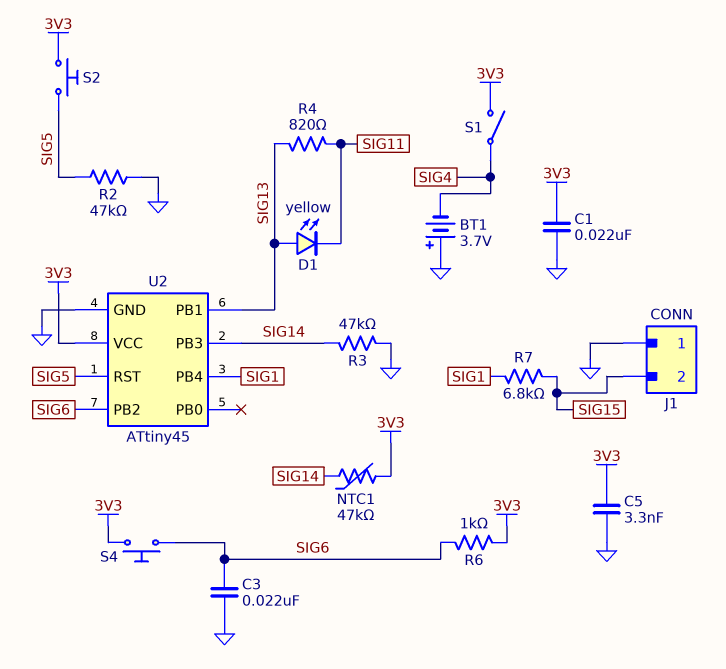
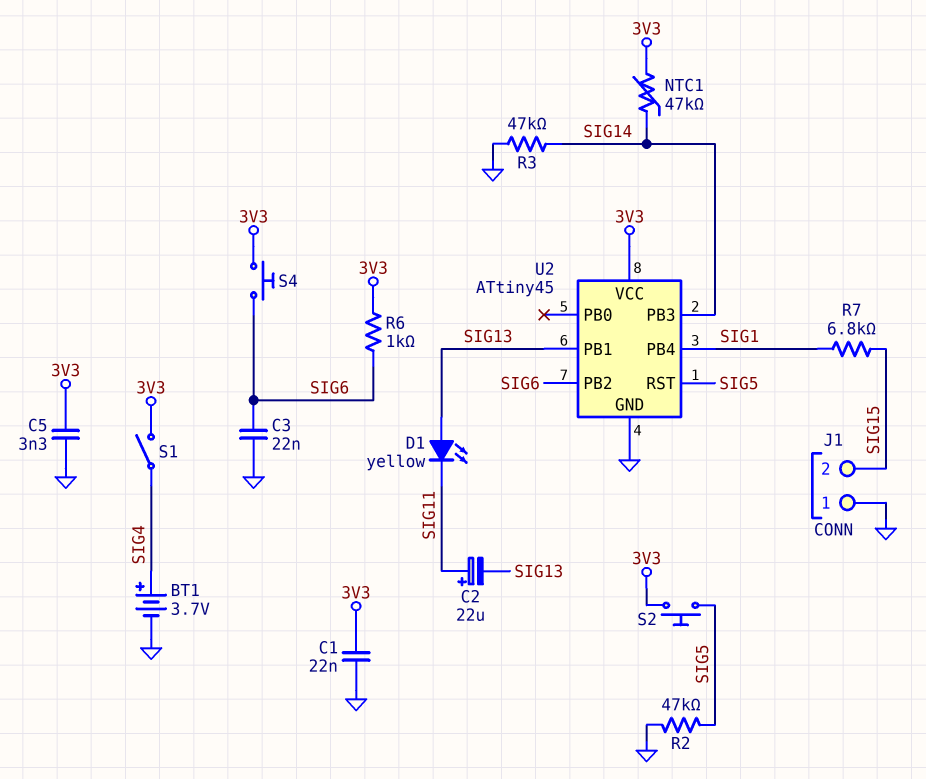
BT1: 3.7V (plus GND, minus SIG4) -> 3.7V (plus SIG4, minus GND)
C2: none -> 22uF (plus SIG11, minus SIG13)
R4: 820 (SIG11, SIG13) -> none

